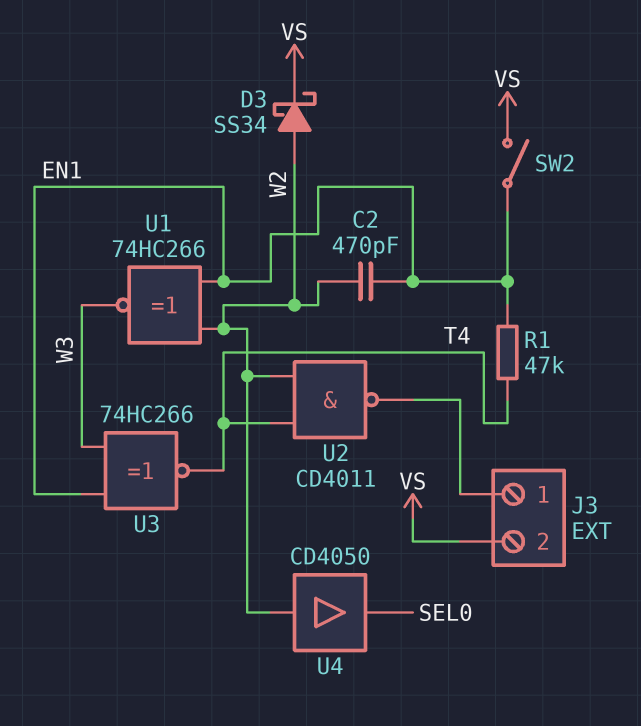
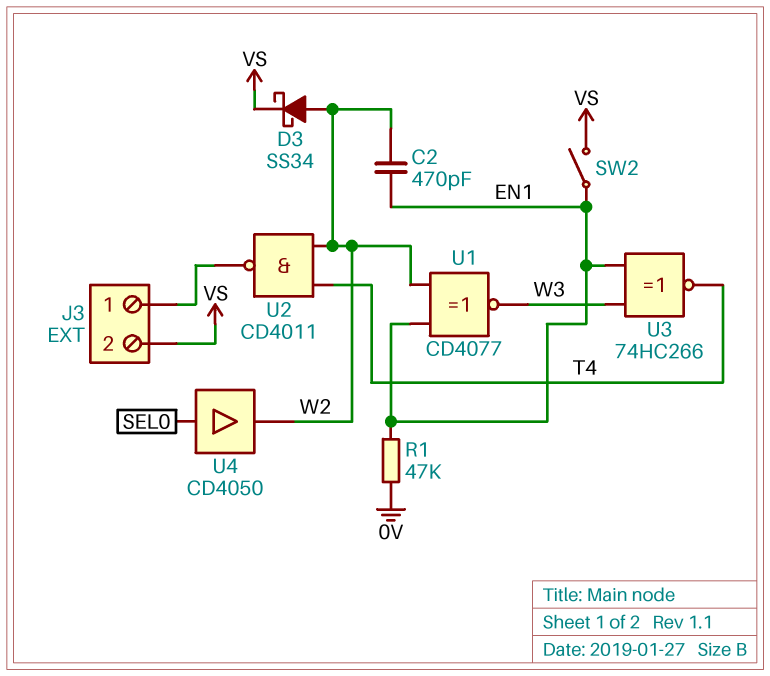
R1: 47k (EN1, T4) -> 47k (0V, EN1)
U1: XNOR 74HC266 (in EN1, in W2, out W3) -> XNOR CD4077 (in EN1, in W2, out W3)
U4: buffer CD4050 (in W2, out SEL0) -> buffer CD4050 (in SEL0, out W2)

